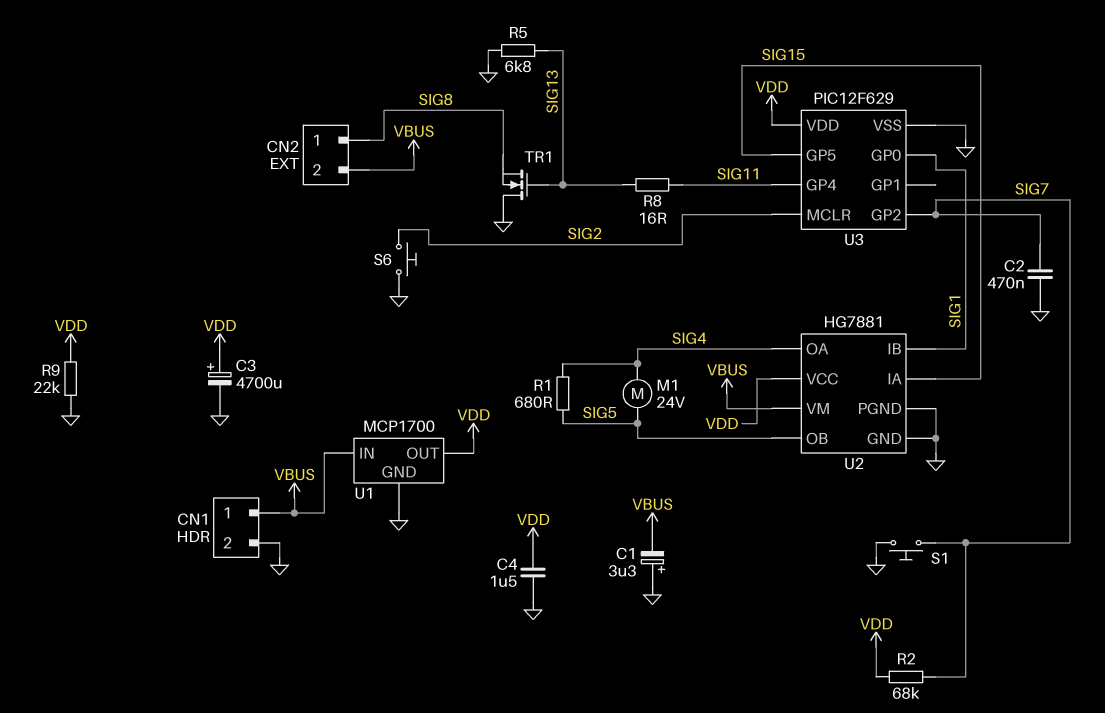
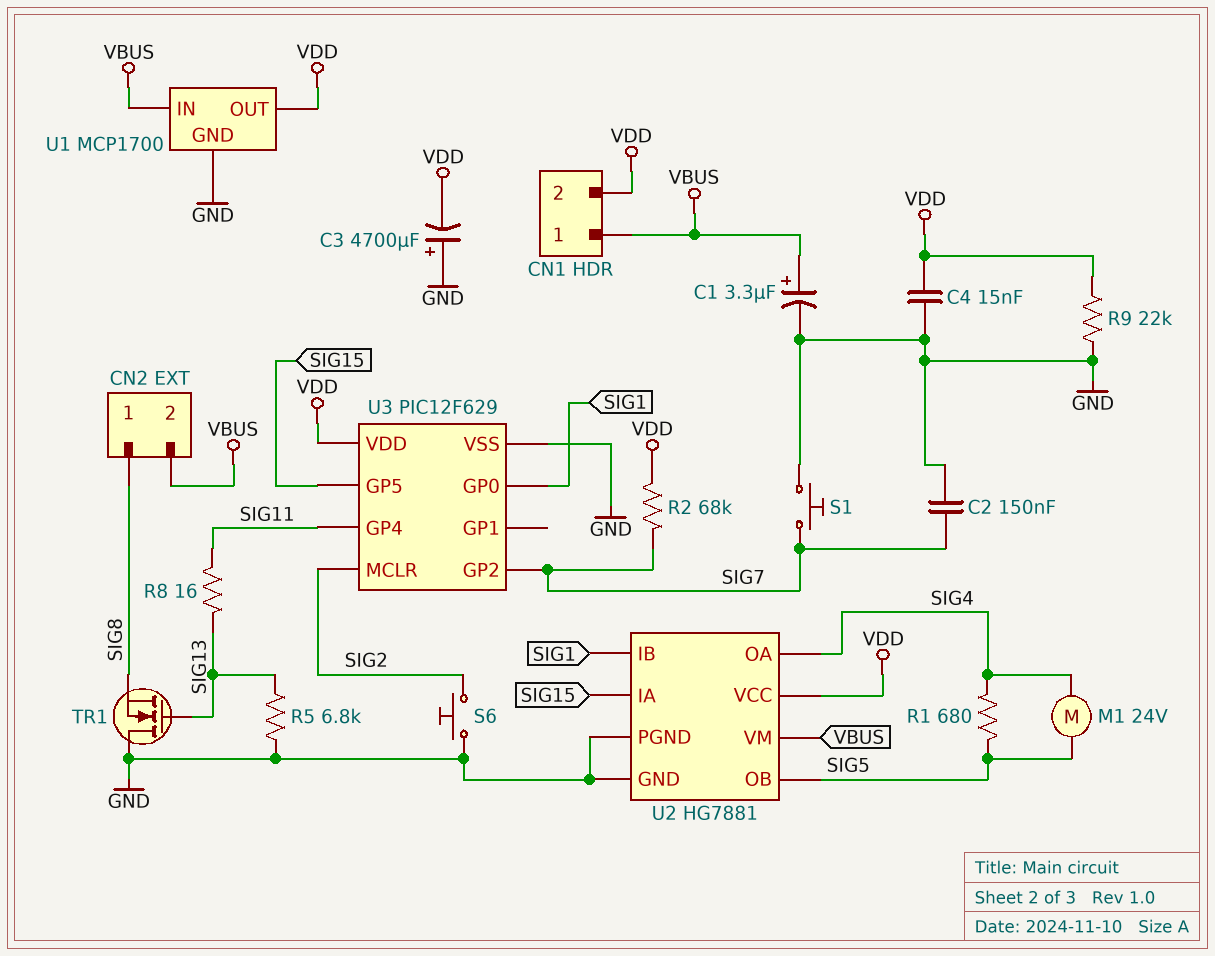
C1: 3.3uF (plus GND, minus VBUS) -> 3.3uF (plus VBUS, minus GND)
C2: 470nF (GND, SIG7) -> 150nF (GND, SIG7)
C3: 4700uF (plus VDD, minus GND) -> 4700uF (plus GND, minus VDD)
C4: 1.5uF (GND, VDD) -> 15nF (GND, VDD)
CN1 pin 2: GND -> VDD

